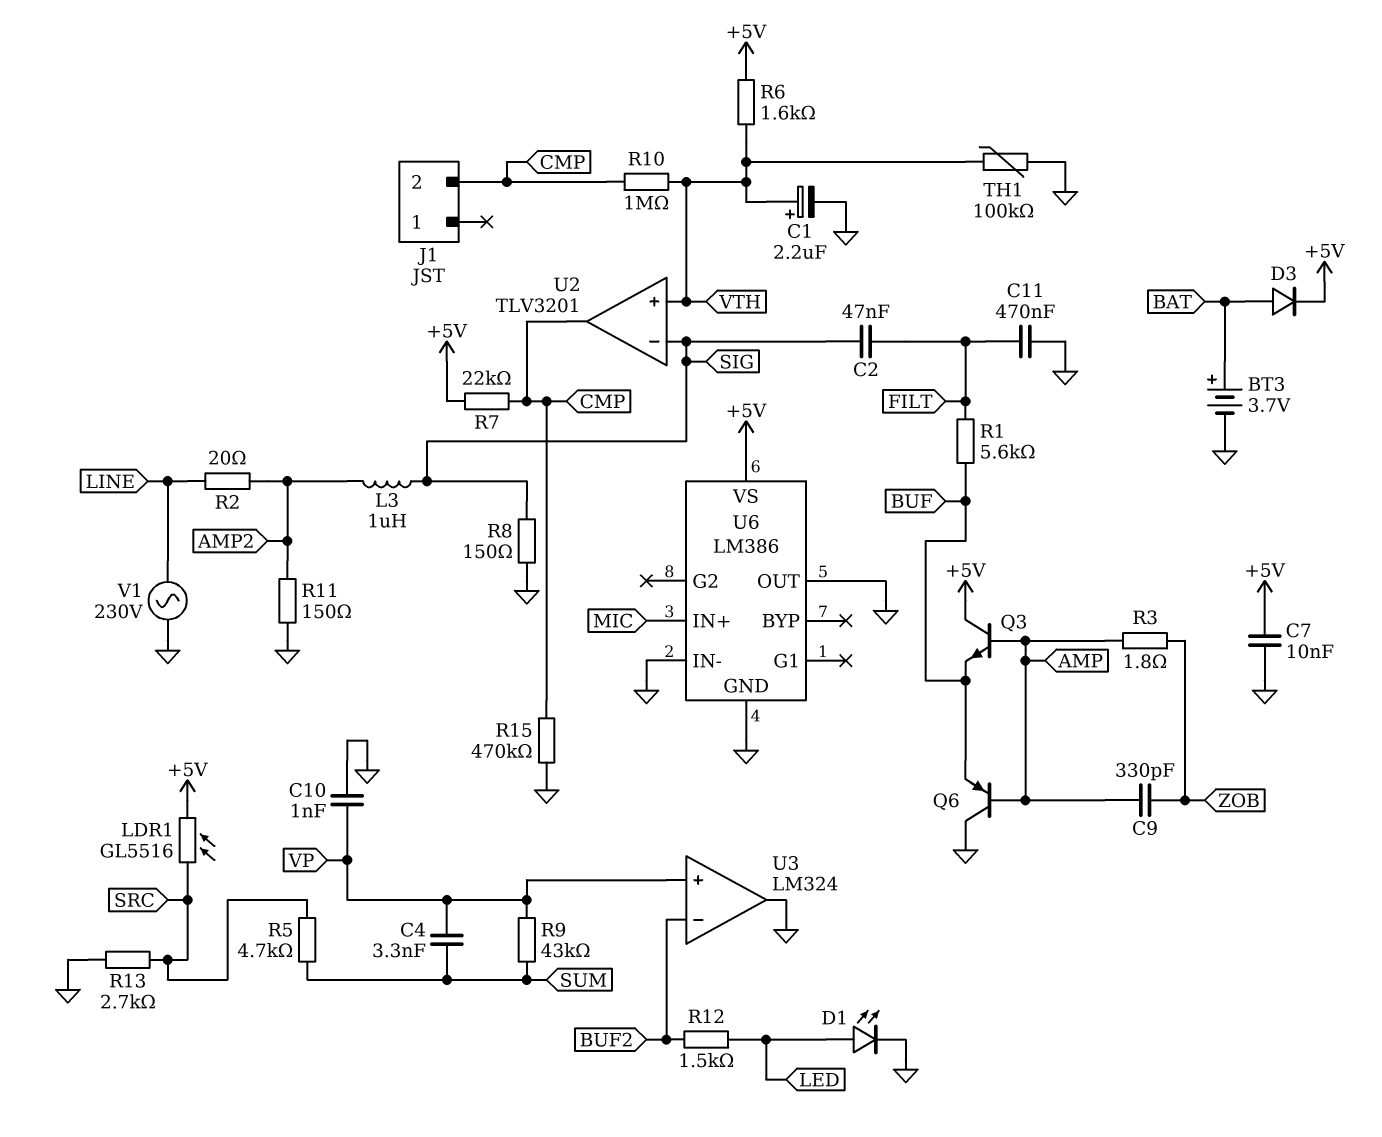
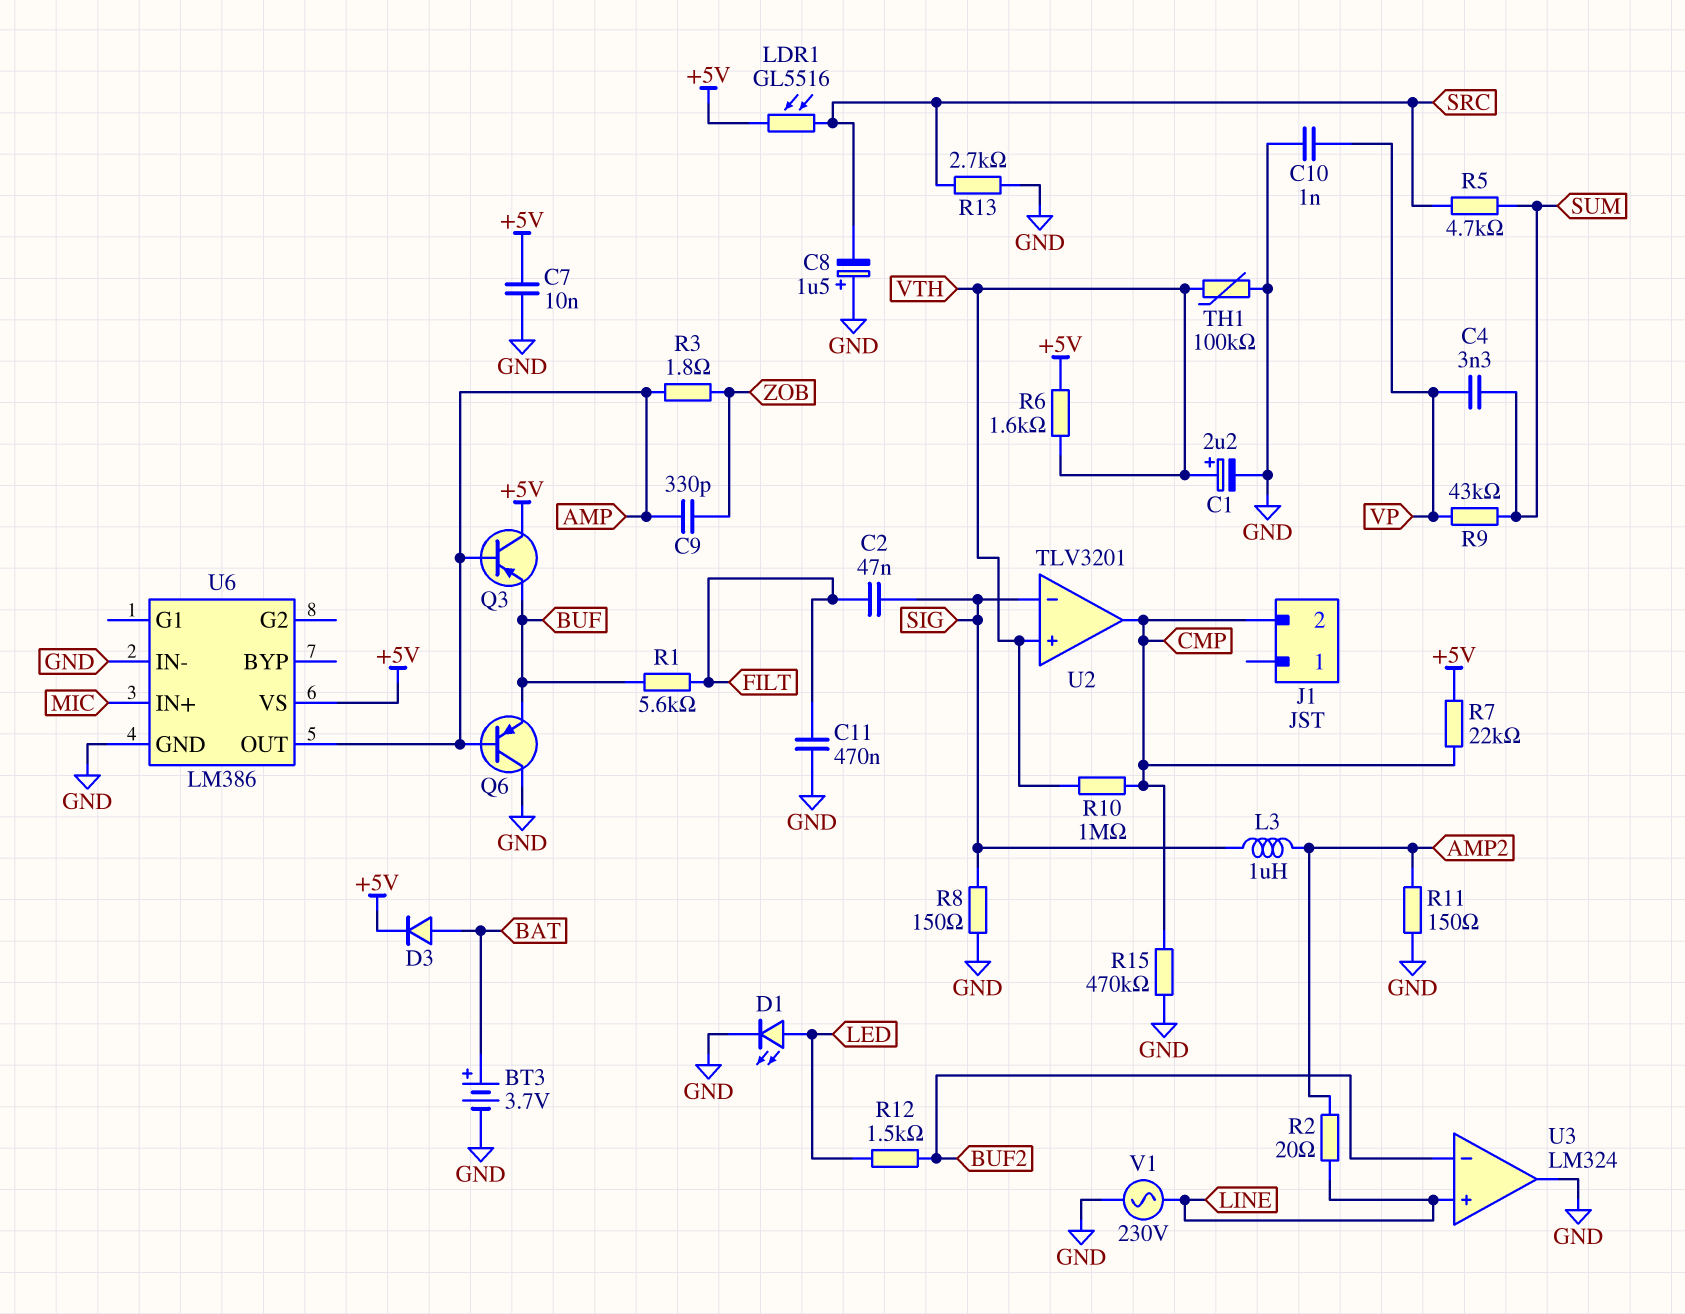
C8: none -> 1.5uF (plus GND, minus SRC)
Q3: NPN (B AMP, C +5V, E BUF) -> PNP (B AMP, C +5V, E BUF)
U3 pin in+: VP -> LINE
U6 pin OUT: GND -> AMP

